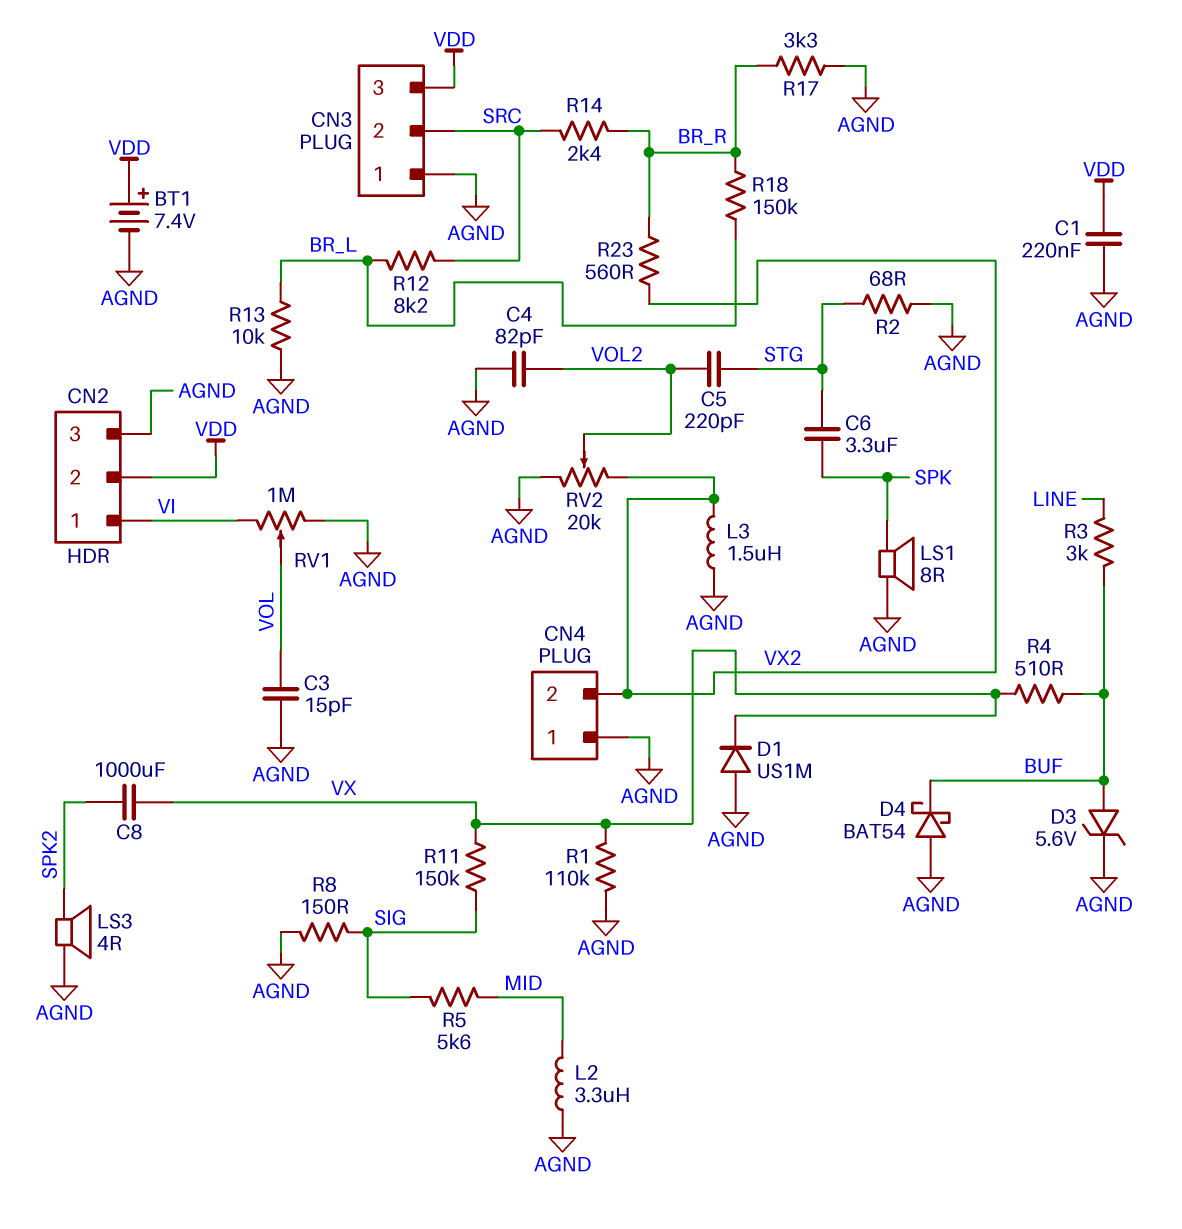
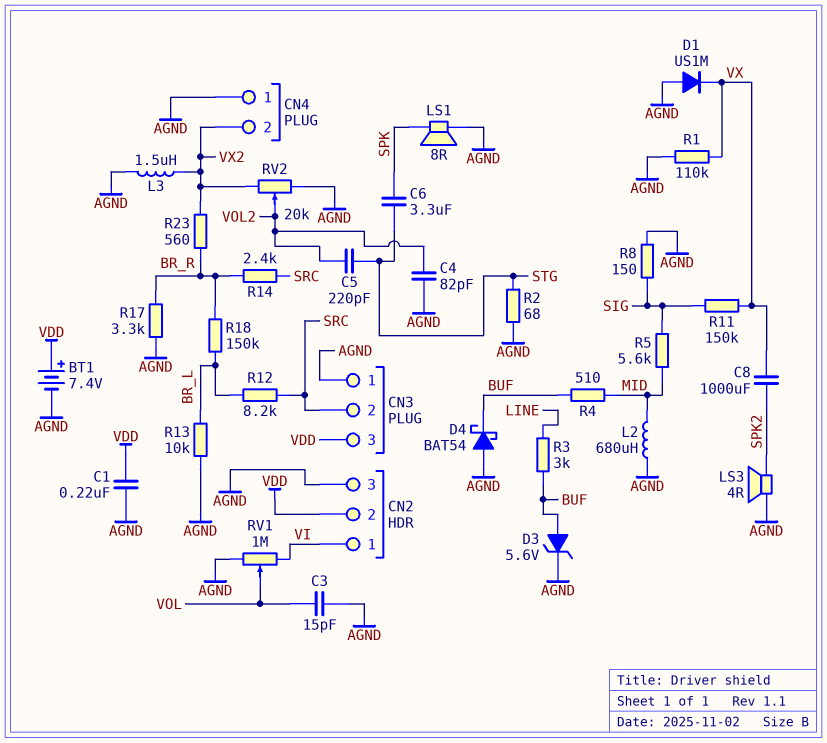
L2: 3.3uH (AGND, MID) -> 680uH (AGND, MID)
R4: 510 (BUF, VX) -> 510 (BUF, MID)

